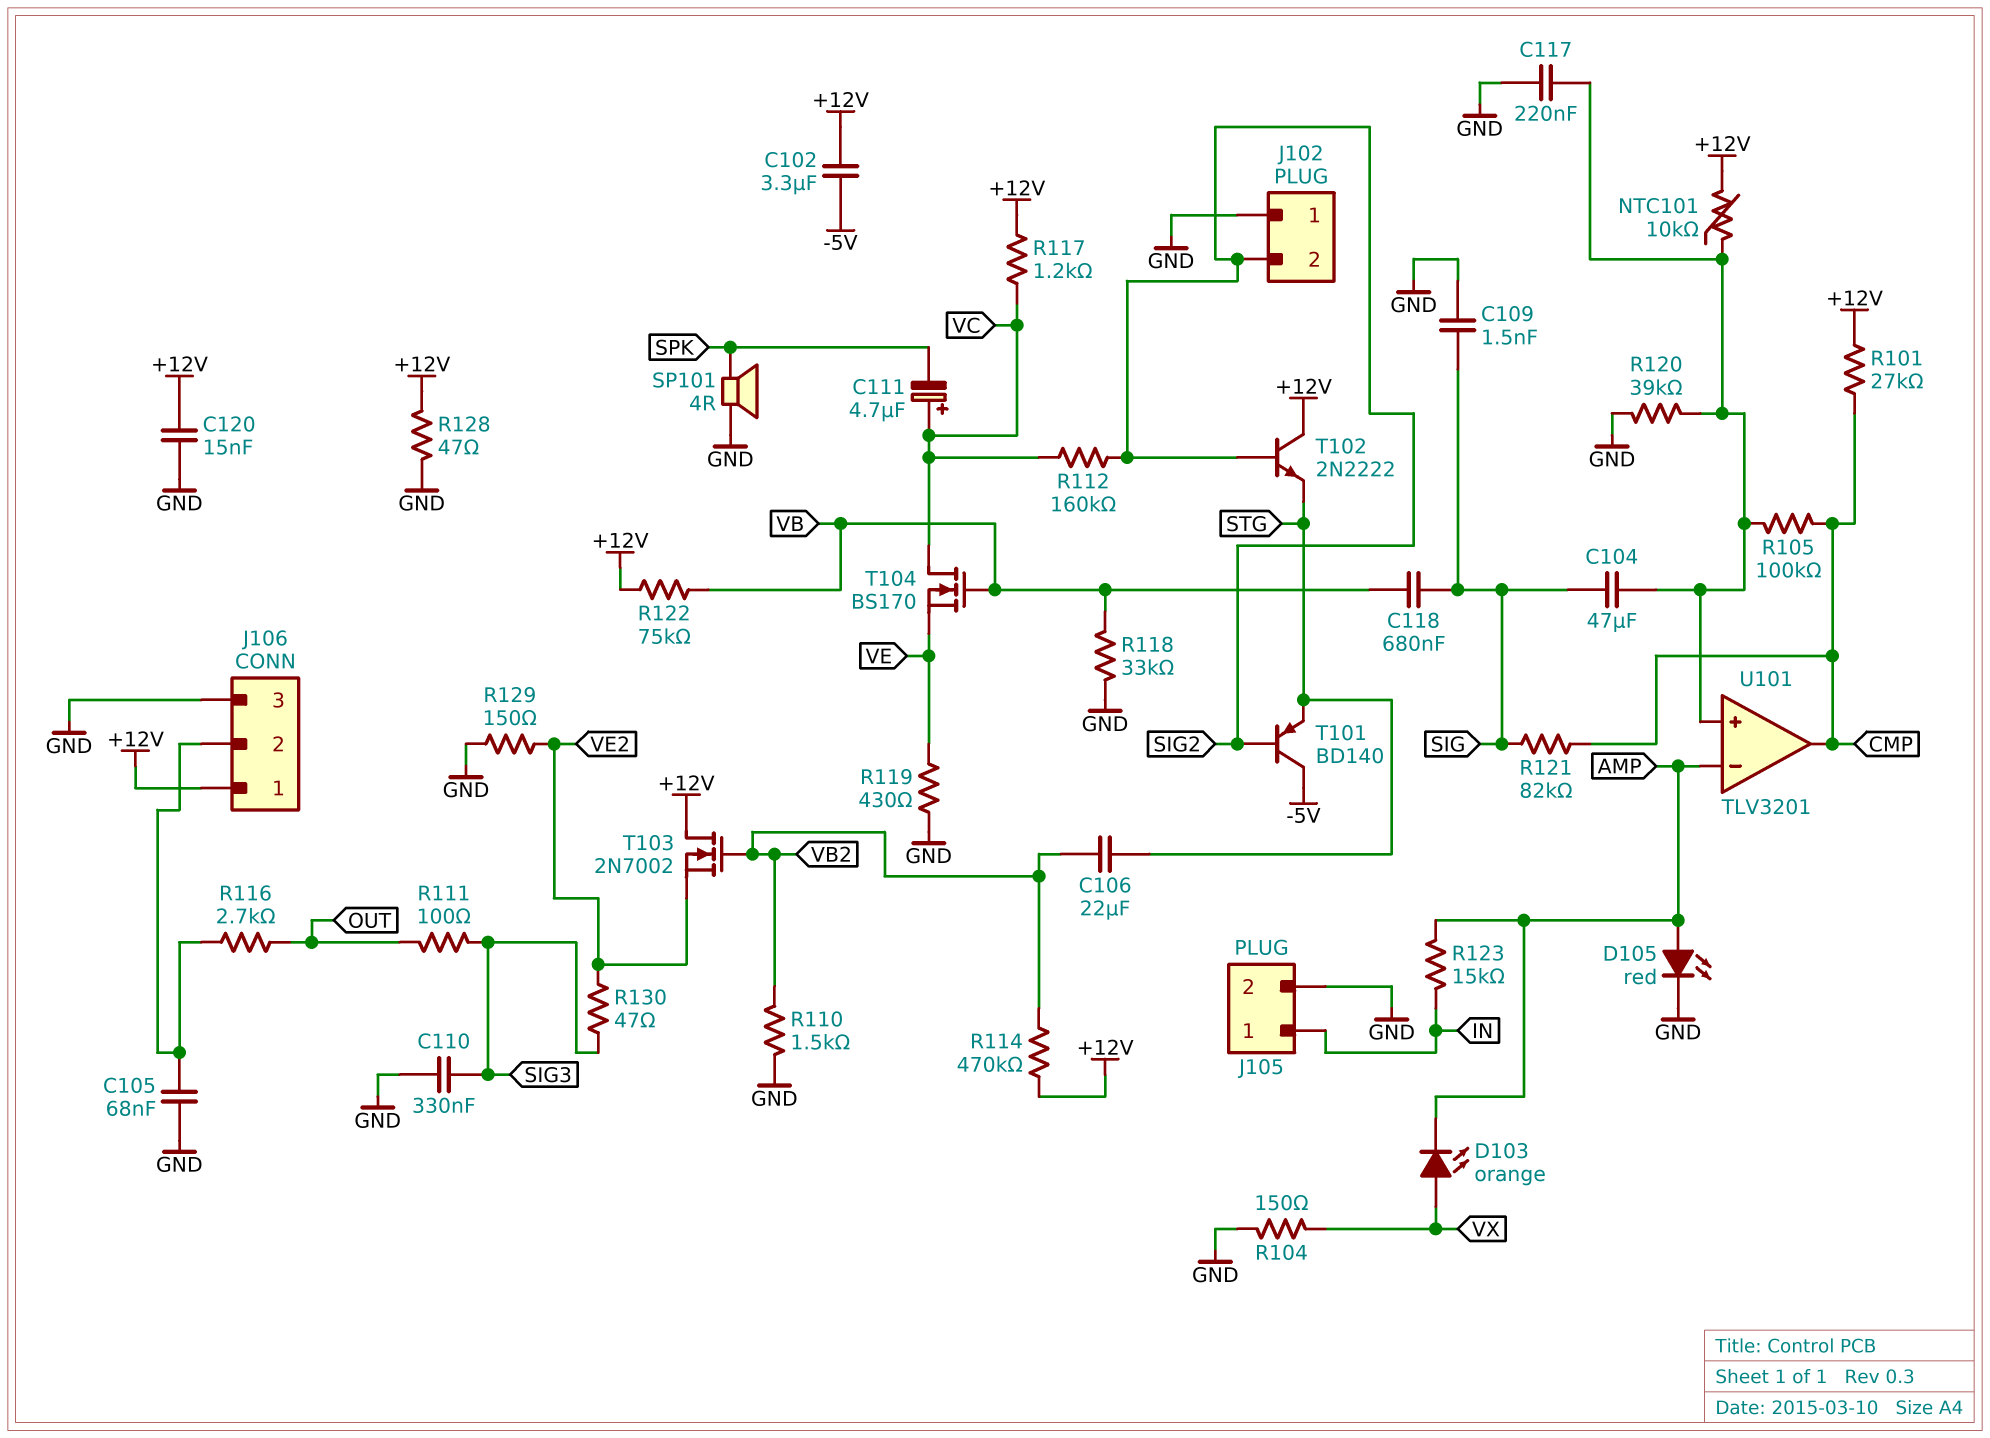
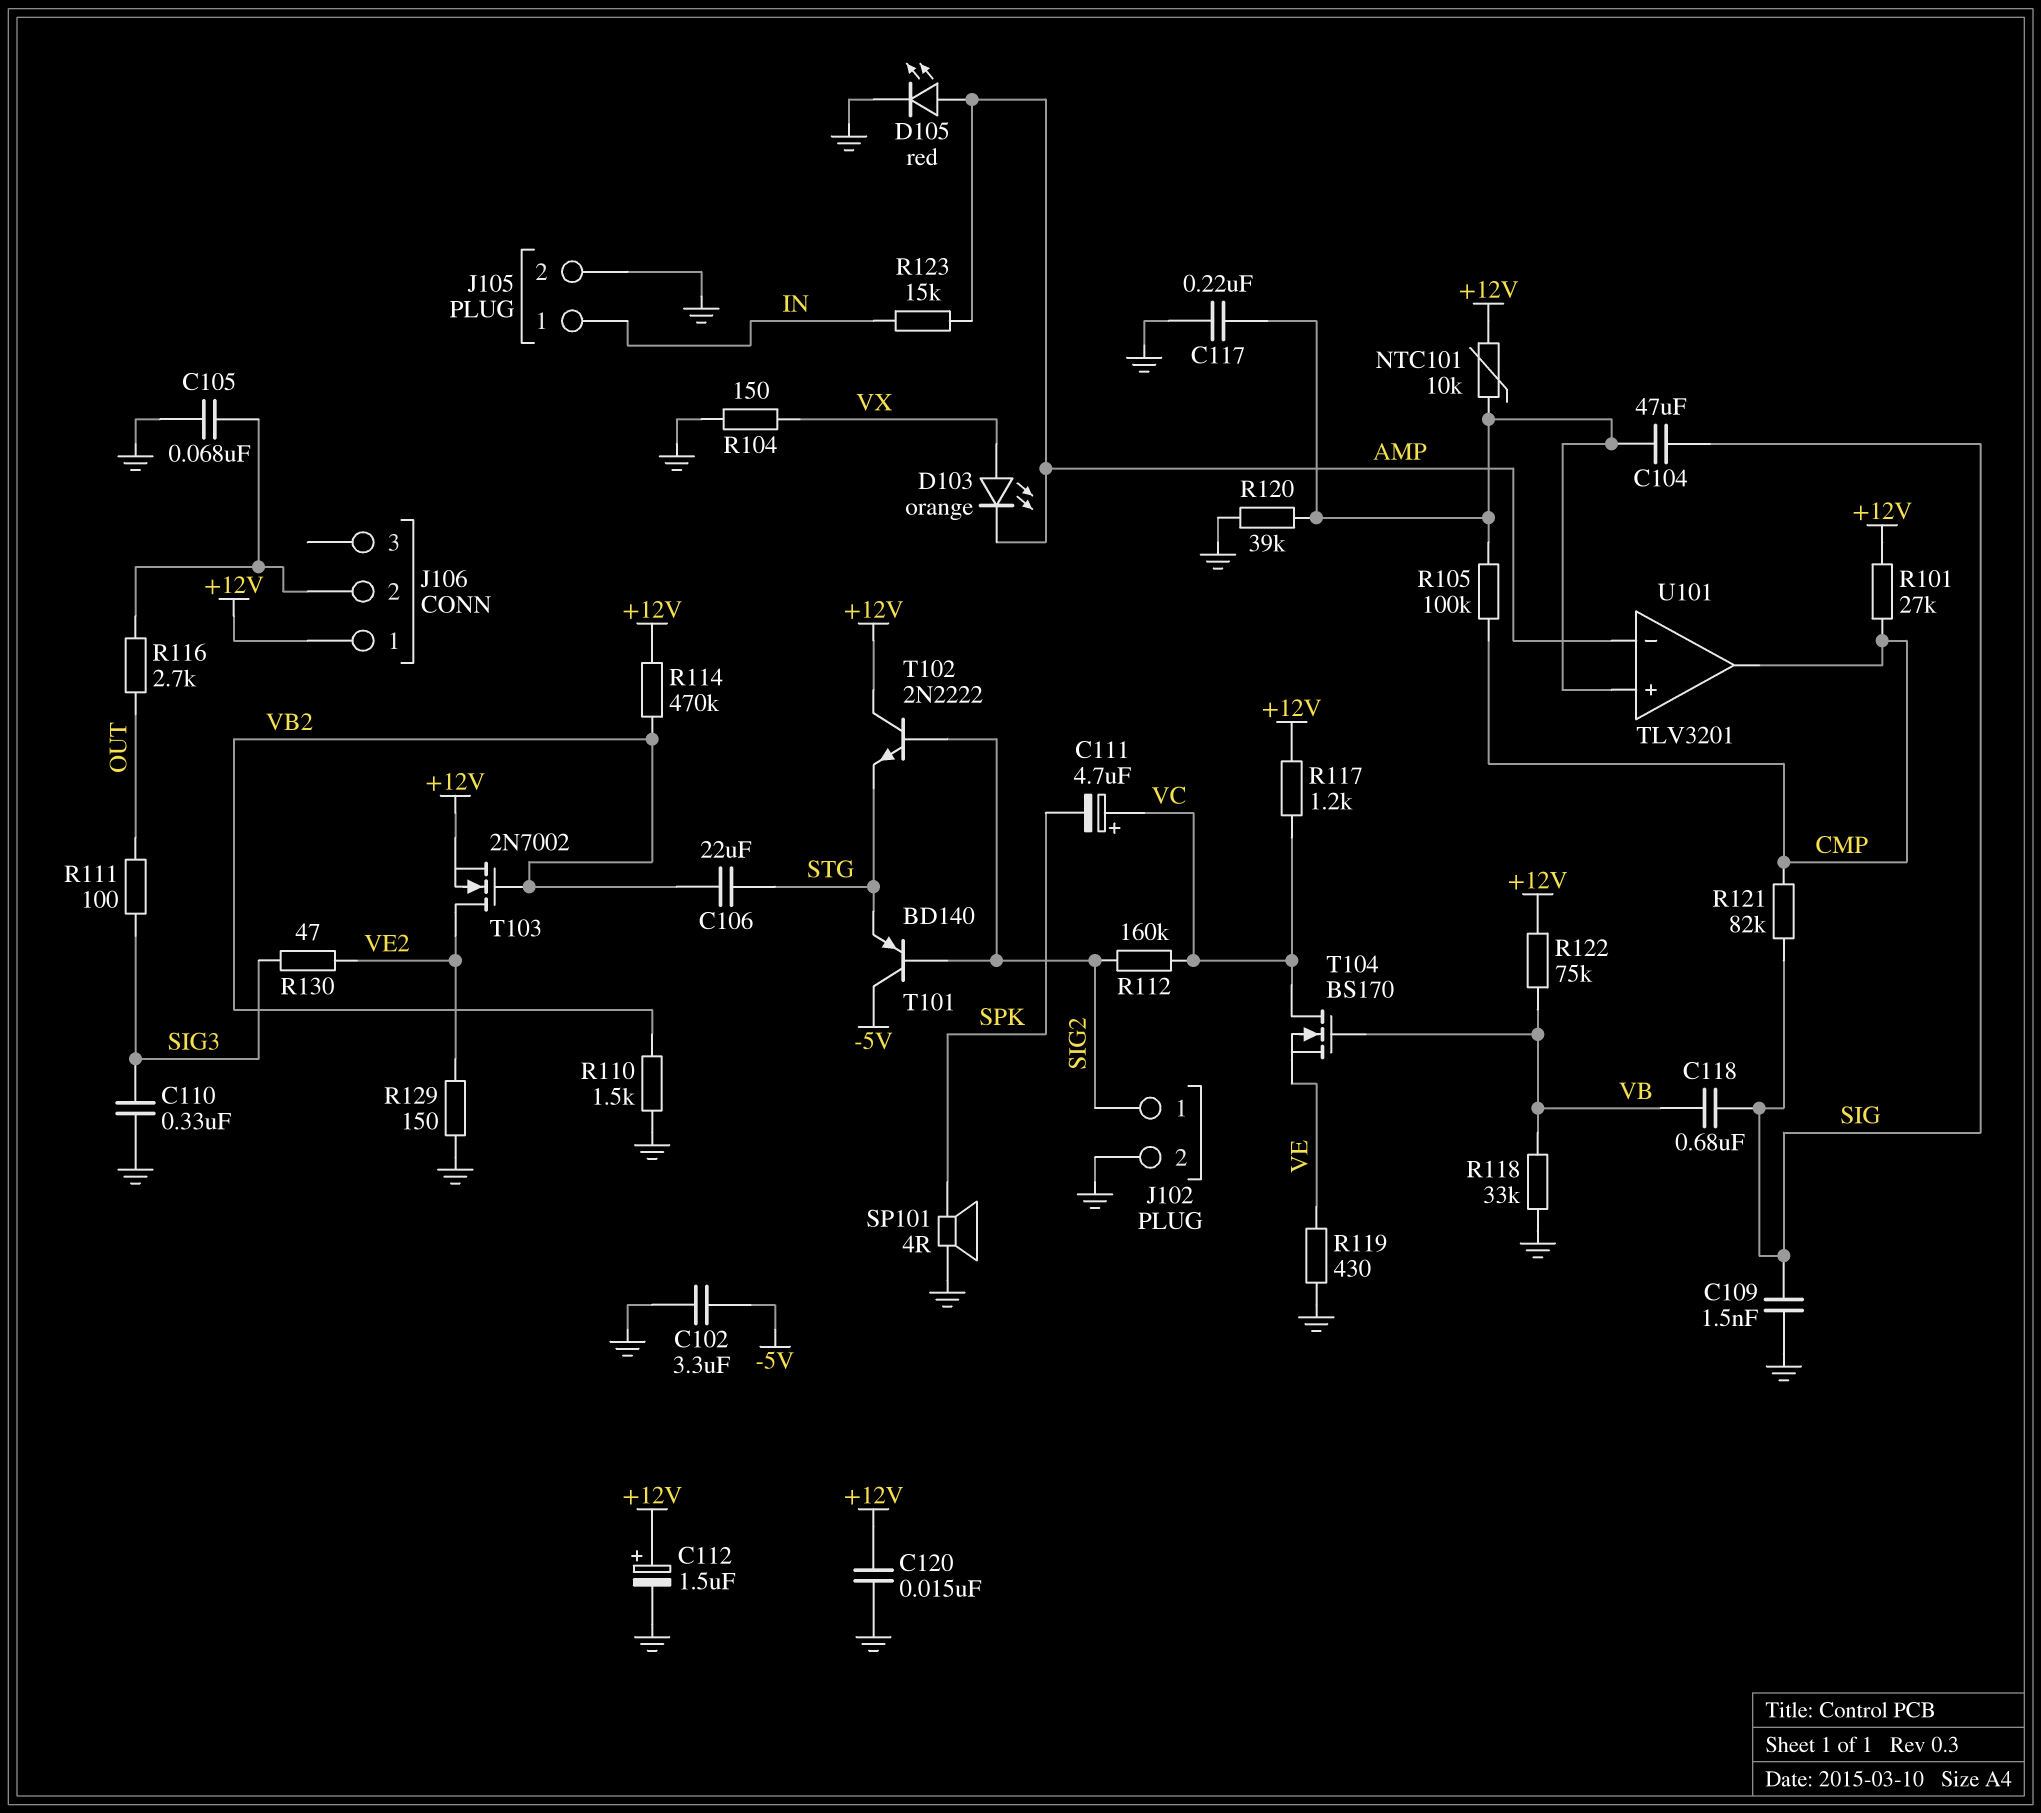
C102: 3.3uF (+12V, -5V) -> 3.3uF (-5V, GND)
C112: none -> 1.5uF (plus +12V, minus GND)
J102 pin 1: GND -> SIG2
J102 pin 2: SIG2 -> GND
J106 pin 3: GND -> none
R128: 47 (+12V, GND) -> none
T103: NMOS 2N7002 (G VB2, D +12V, S VE2) -> NMOS 2N7002 (G VB2, D VE2, S +12V)

